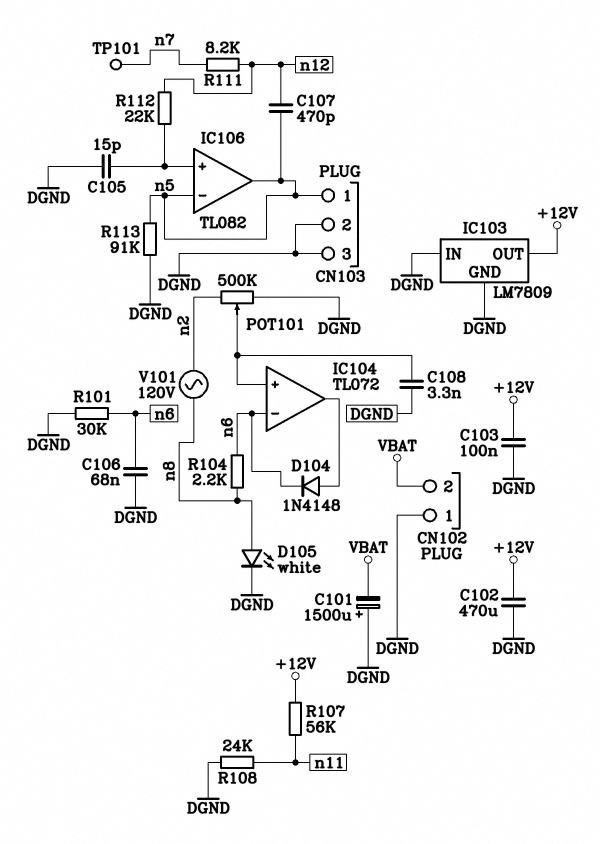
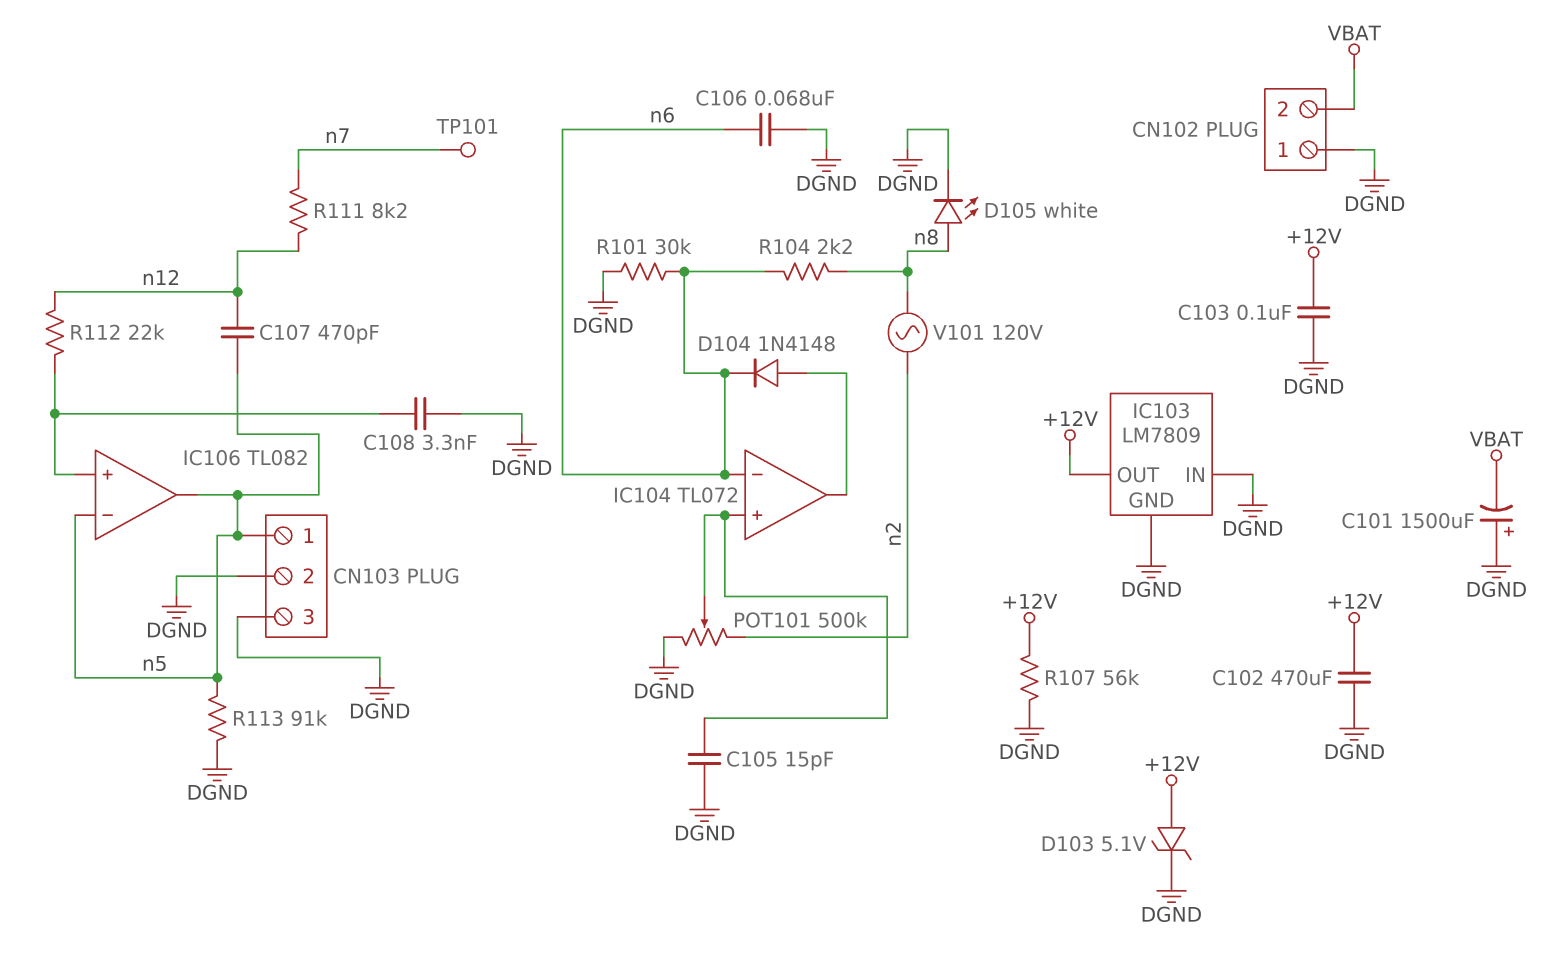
C105: 15pF (DGND, IC106/in+) -> 15pF (DGND, IC104/in+)
C108: 3.3nF (DGND, IC104/in+) -> 3.3nF (DGND, IC106/in+)
D103: none -> zener 5.1V (A +12V, K DGND)
R107: 56k (+12V, n11) -> 56k (+12V, DGND)
R108: 24k (DGND, n11) -> none

